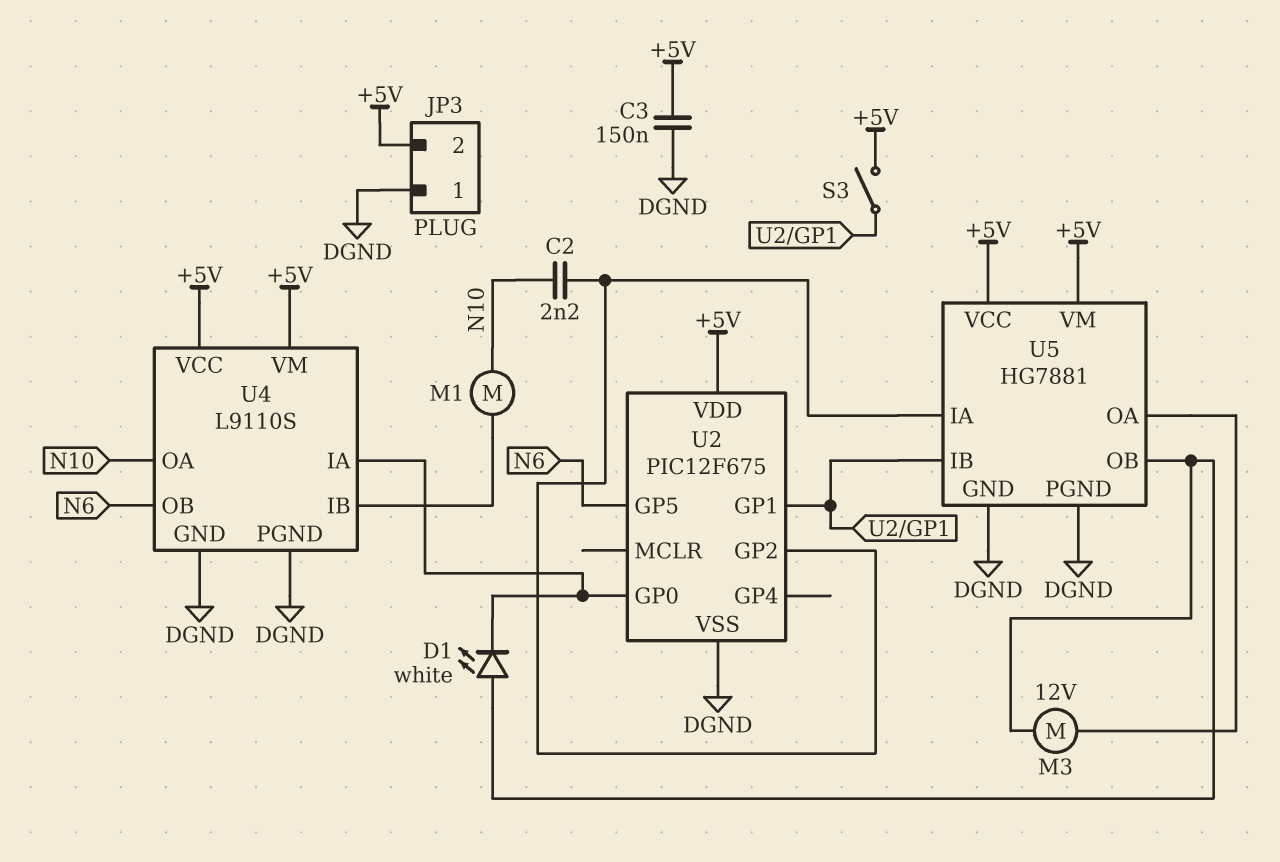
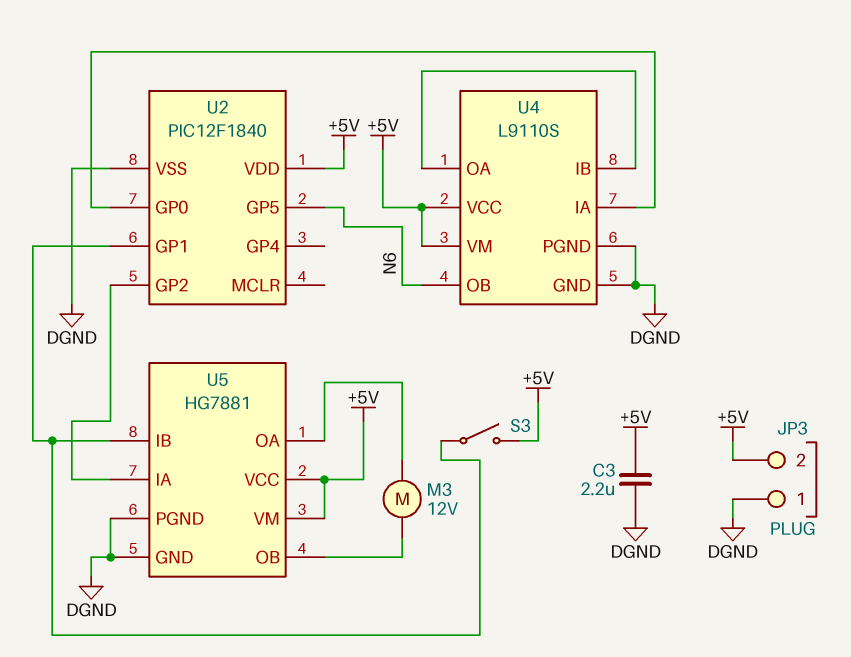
C2: 2.2nF (N10, U2/GP2) -> none
C3: 150nF (+5V, DGND) -> 2.2uF (+5V, DGND)
D1: LED white (A U5/OB, K U2/GP0) -> none
M1: motor (N10, U4/IB) -> none
U2: PIC12F675 -> PIC12F1840
U4 pin OA: N10 -> U4/IB

